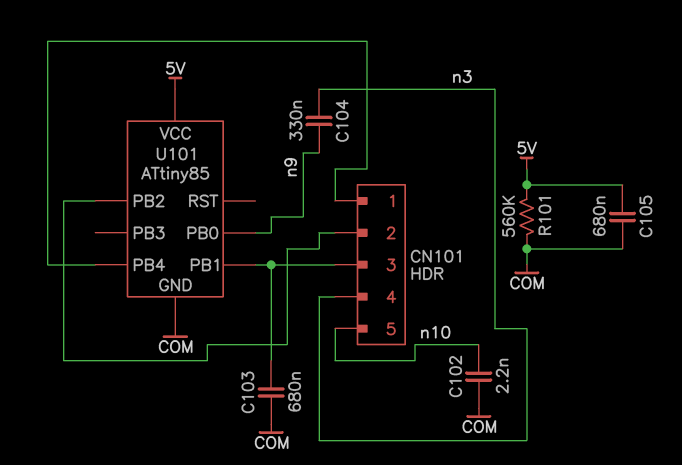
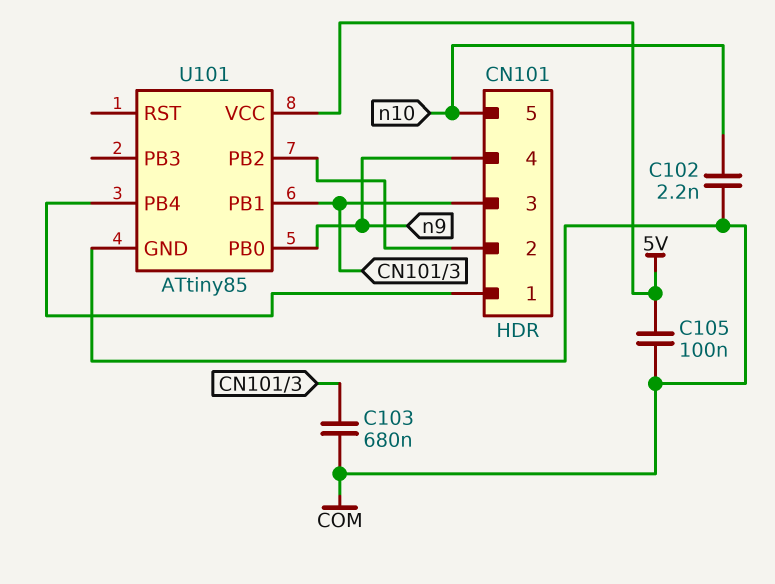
C104: 330nF (n3, n9) -> none
C105: 680nF (5V, COM) -> 100nF (5V, COM)
CN101 pin 4: n3 -> n9
R101: 560k (5V, COM) -> none

